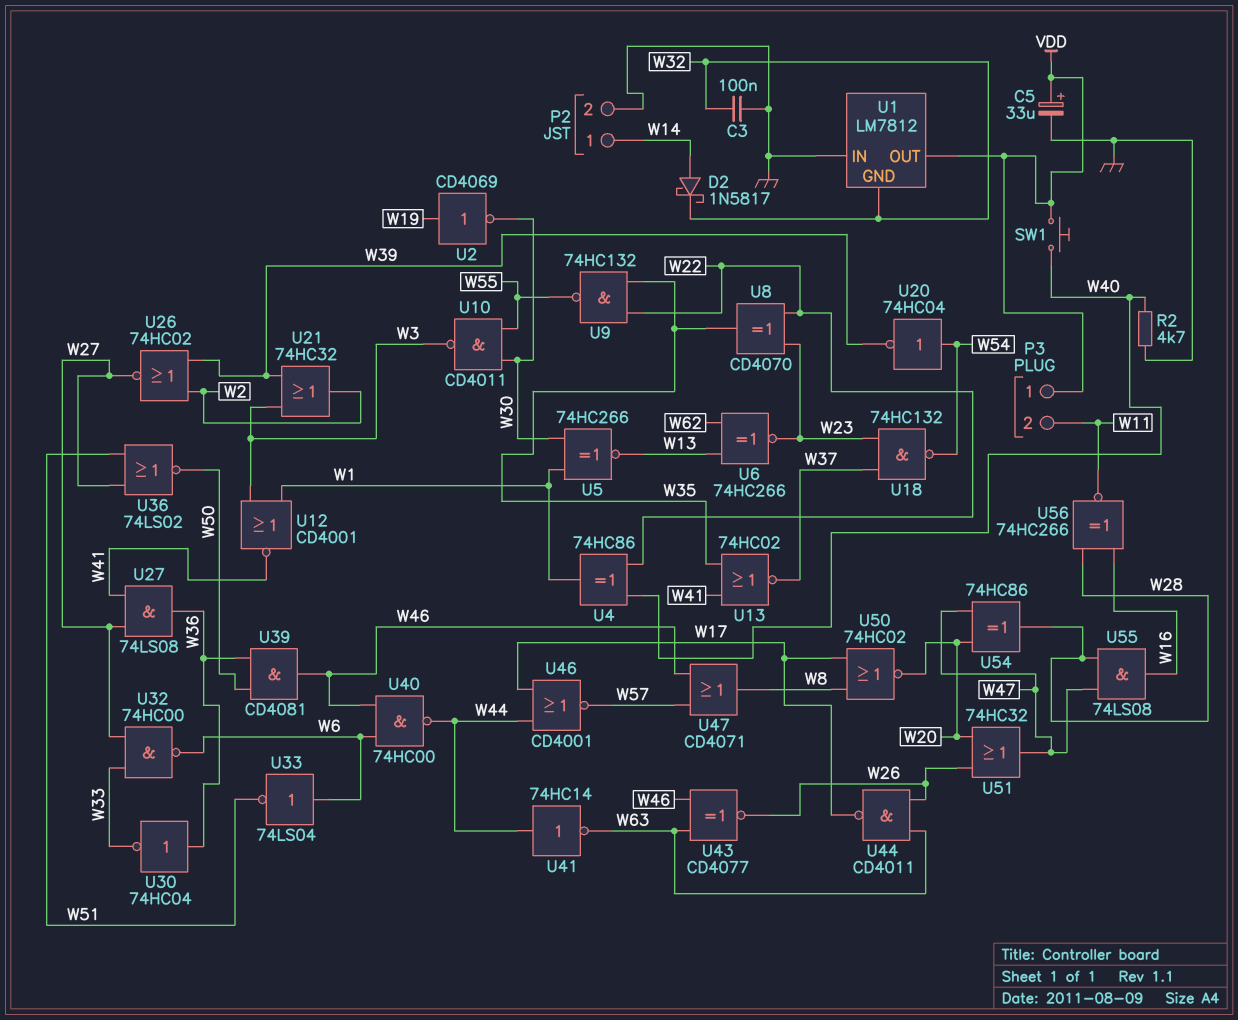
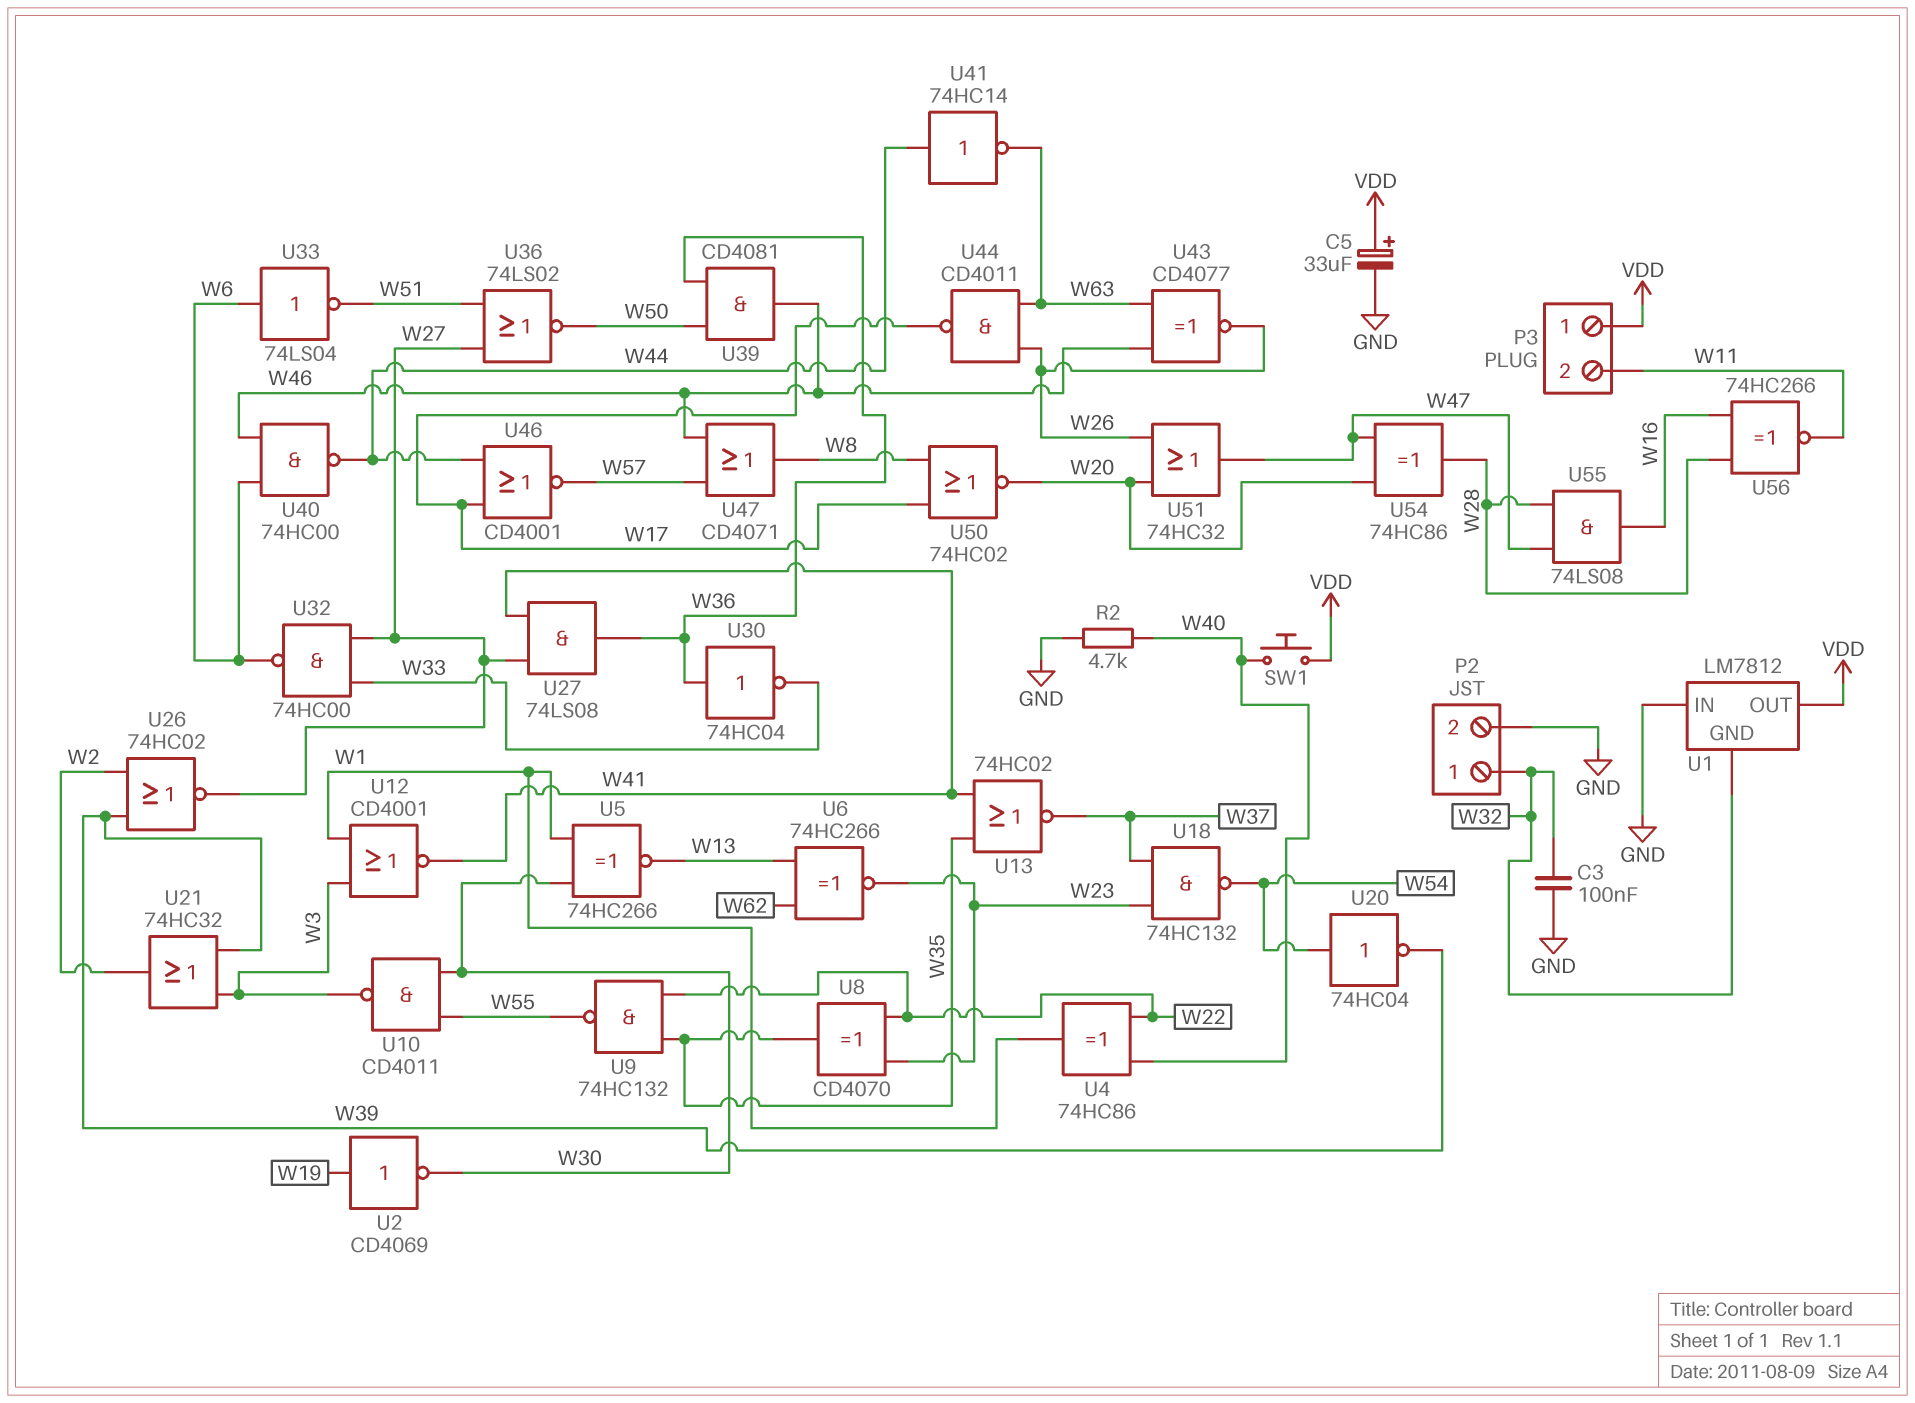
D2: schottky 1N5817 (A W14, K W32) -> none
P2 pin 1: W14 -> W32

